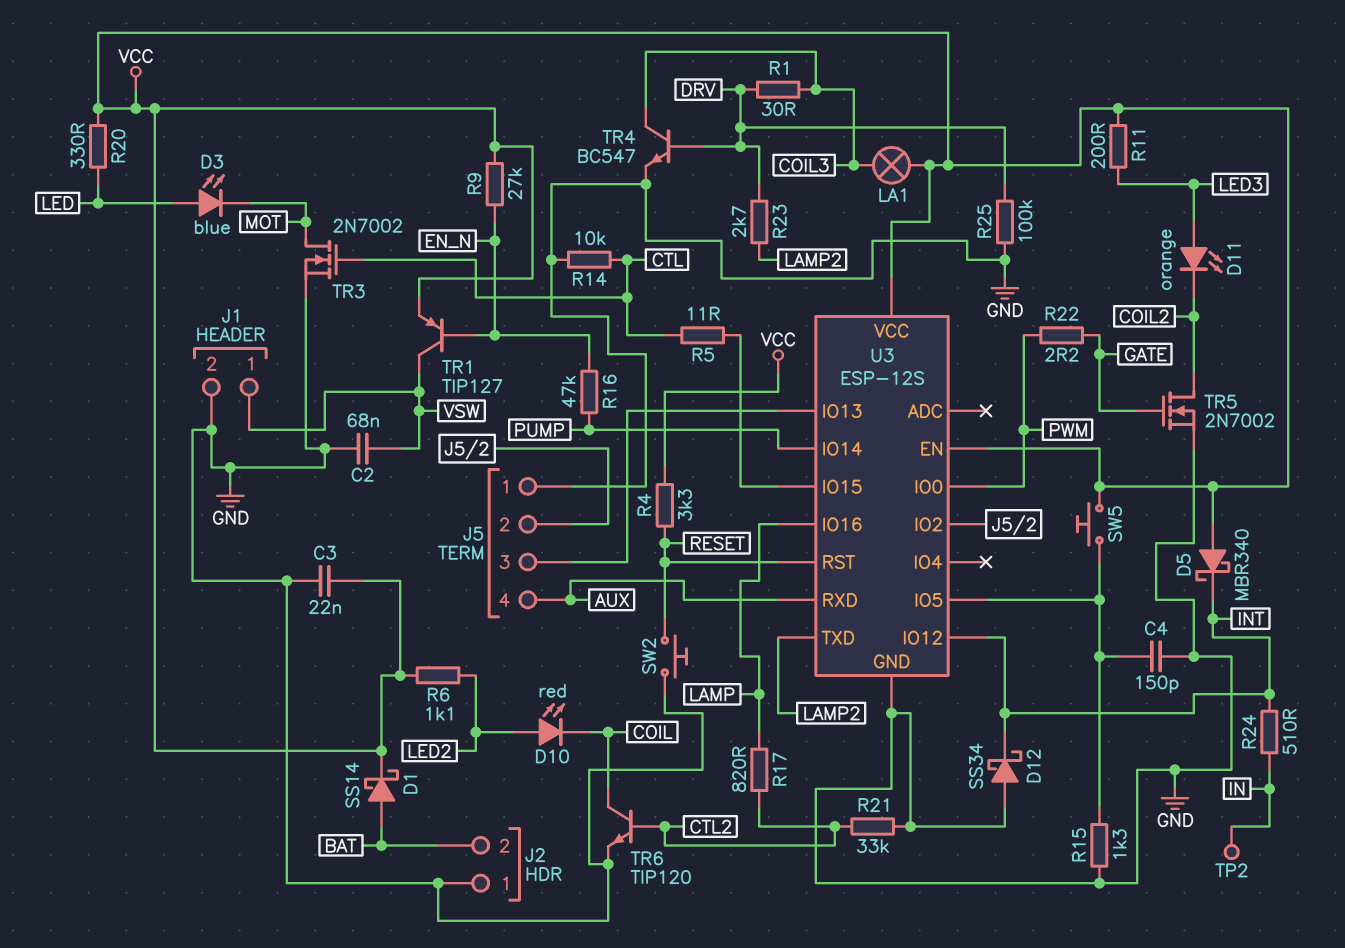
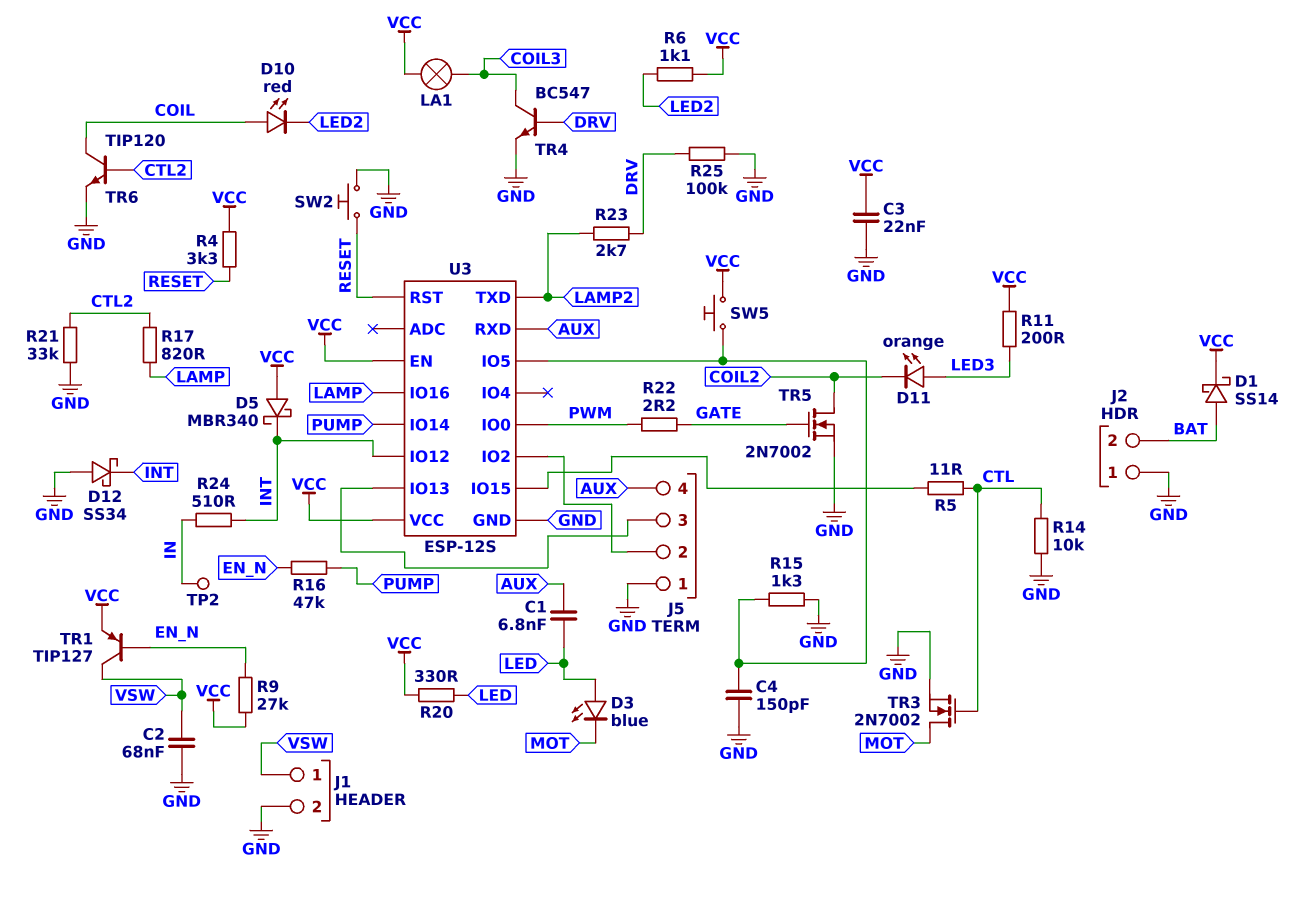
C1: none -> 6.8nF (AUX, LED)
D10: LED red (A LED2, K COIL) -> LED red (A COIL, K LED2)
R1: 30 (COIL3, DRV) -> none

